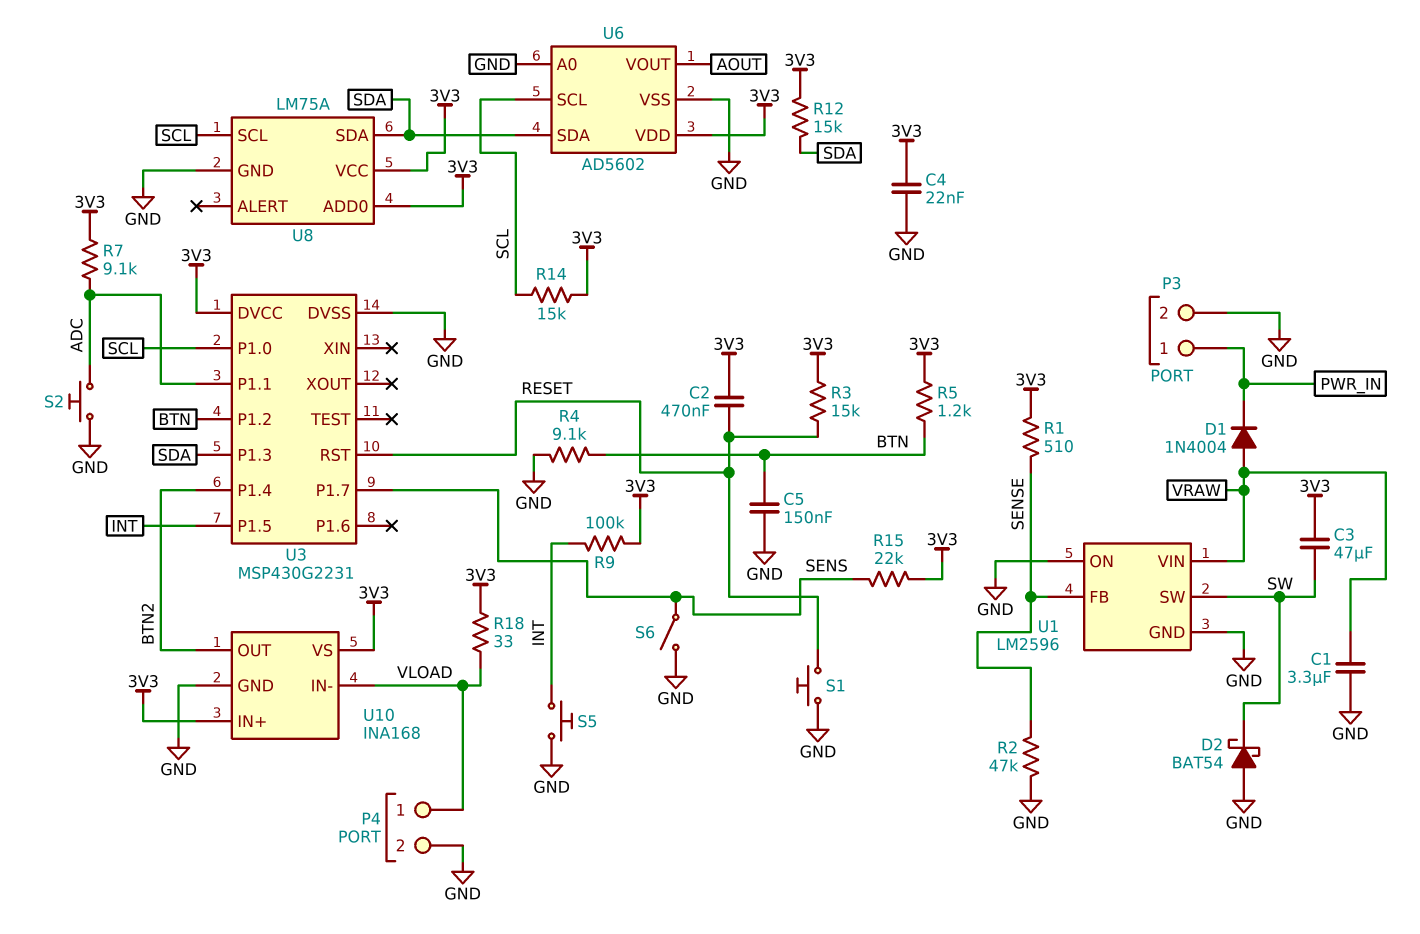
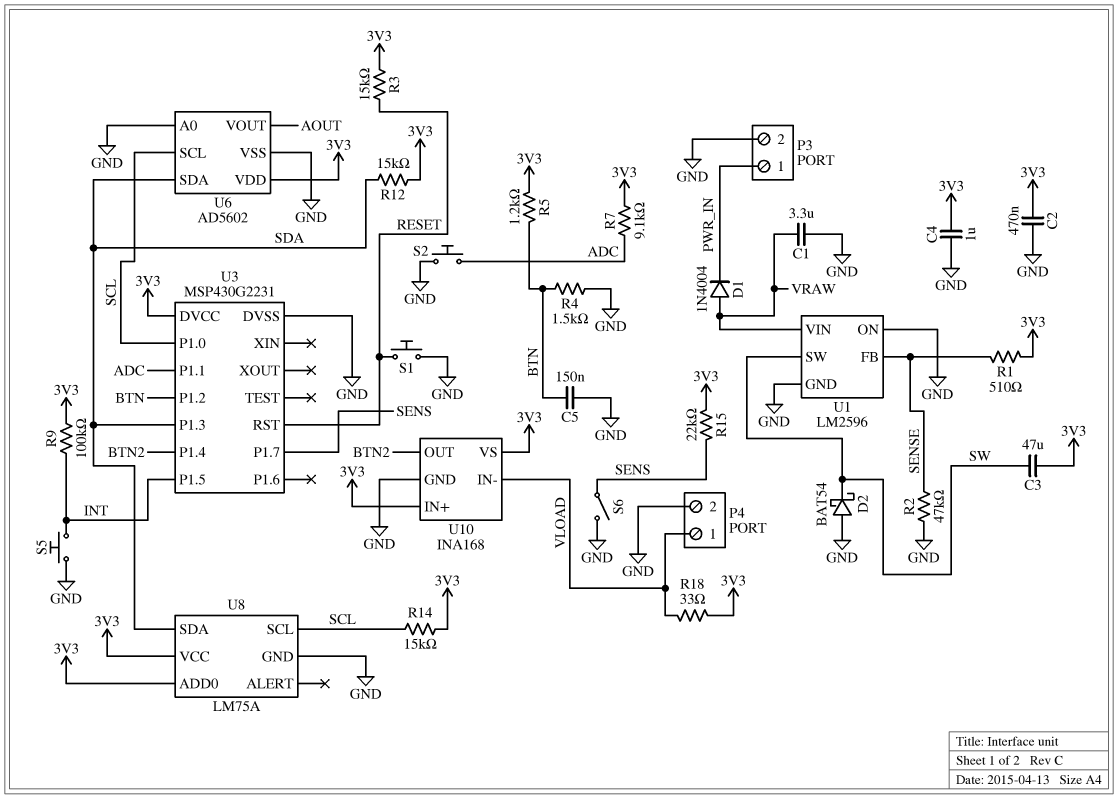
C2: 470nF (3V3, RESET) -> 470nF (3V3, GND)
C4: 22nF (3V3, GND) -> 1uF (3V3, GND)
R4: 9.1k (BTN, GND) -> 1.5k (BTN, GND)

